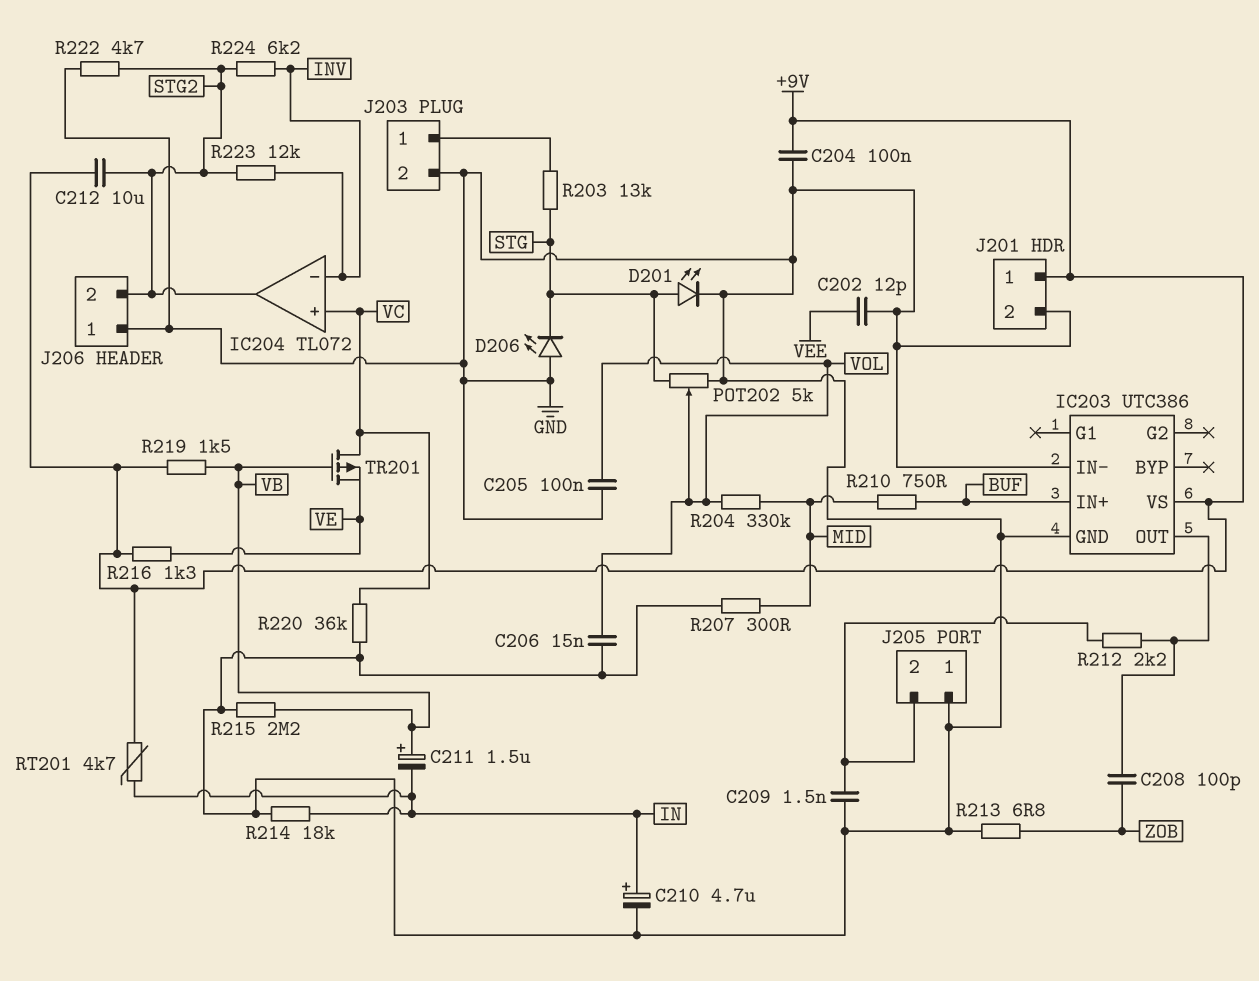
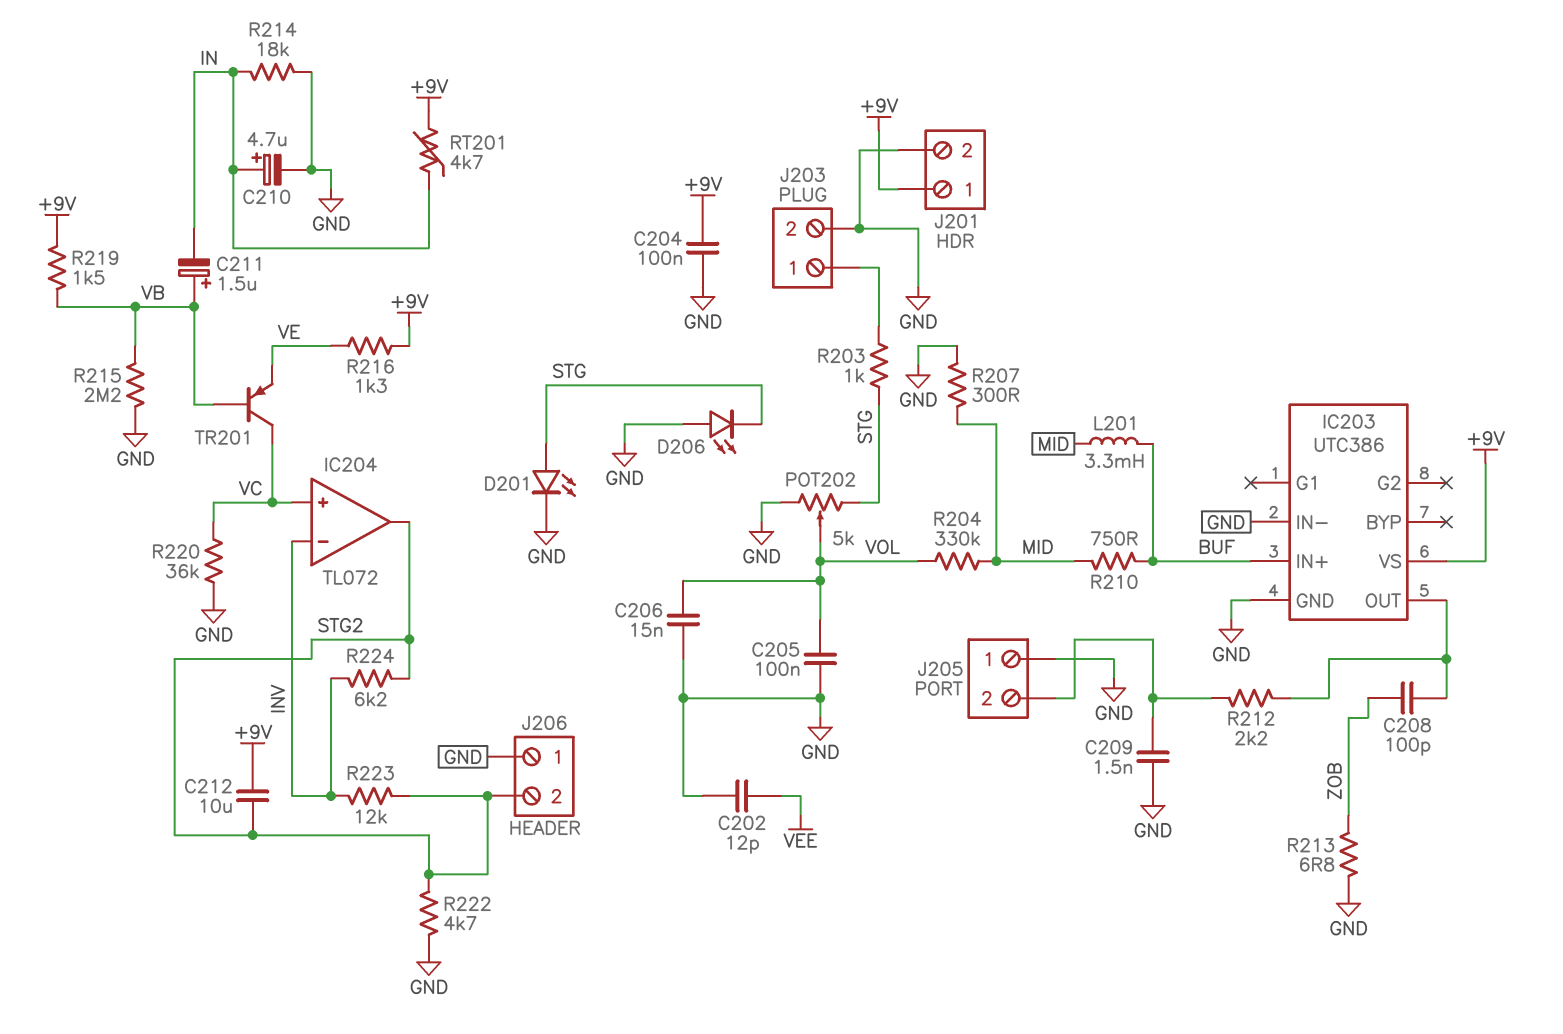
L201: none -> 3.3mH (BUF, MID)
R203: 13k (J203/1, STG) -> 1k (J203/1, STG)
TR201: PMOS (G VB, D VC, S VE) -> PNP (B VB, C VC, E VE)

